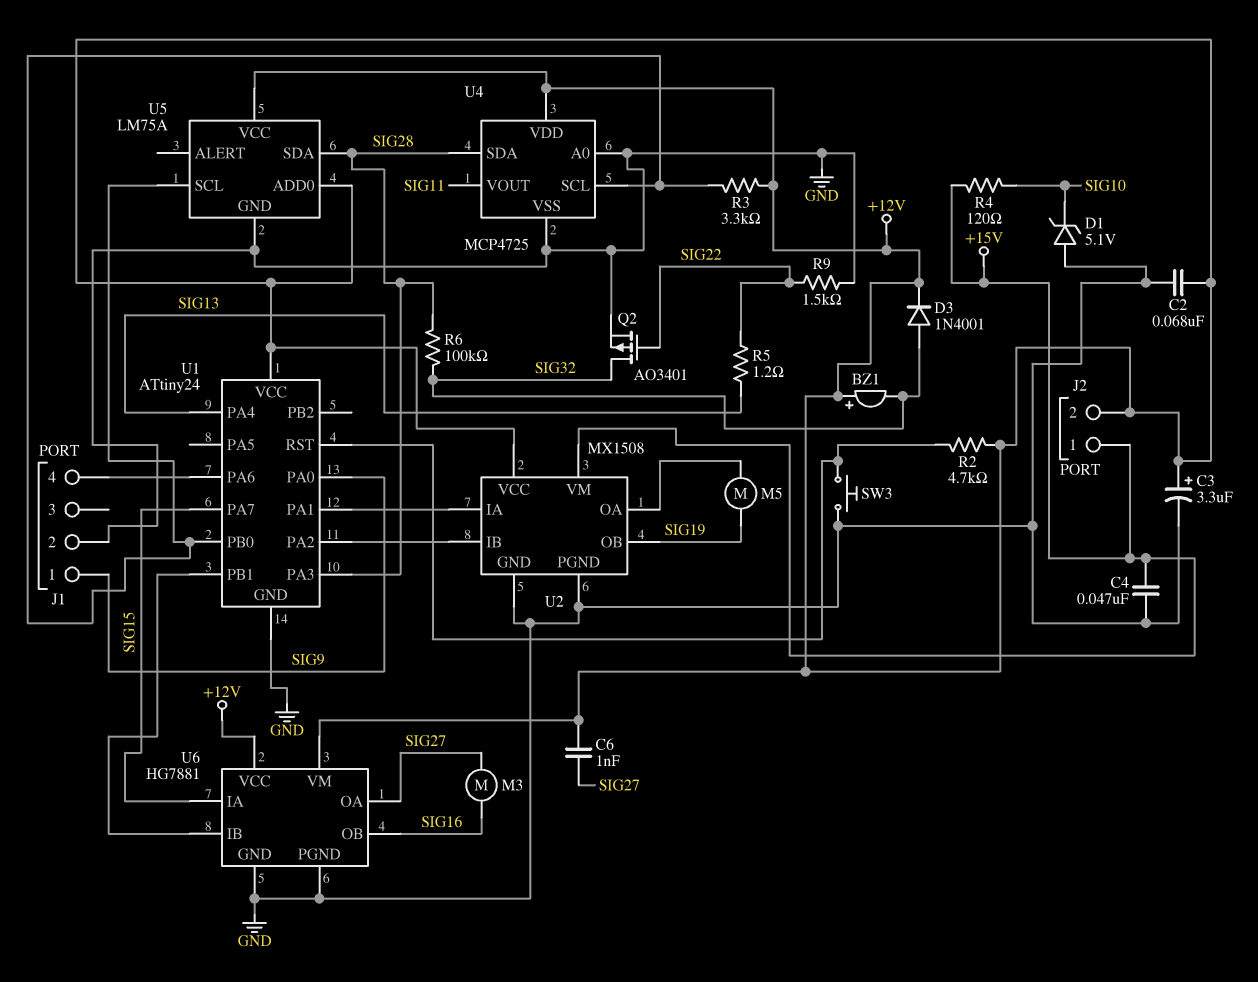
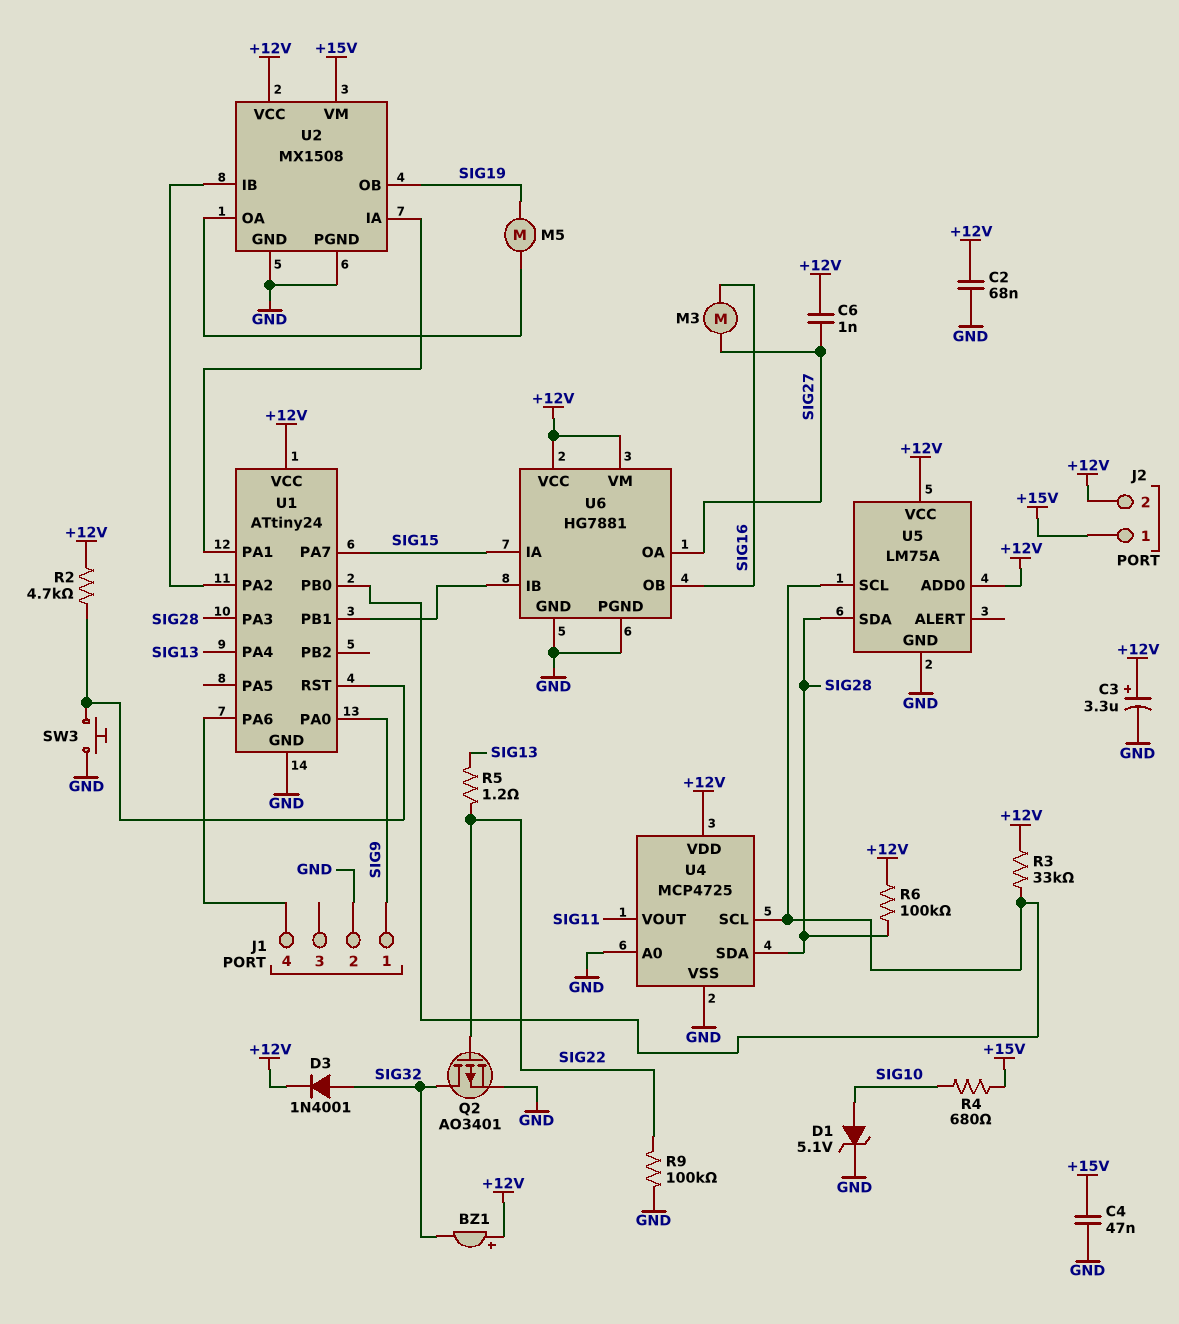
D1: zener 5.1V (A GND, K SIG10) -> zener 5.1V (A SIG10, K GND)
R3: 3.3k (+12V, U1/PB0) -> 33k (+12V, U1/PB0)
R4: 120 (+15V, SIG10) -> 680 (+15V, SIG10)
R6: 100k (SIG28, SIG32) -> 100k (+12V, SIG28)
R9: 1.5k (GND, SIG22) -> 100k (GND, SIG22)

